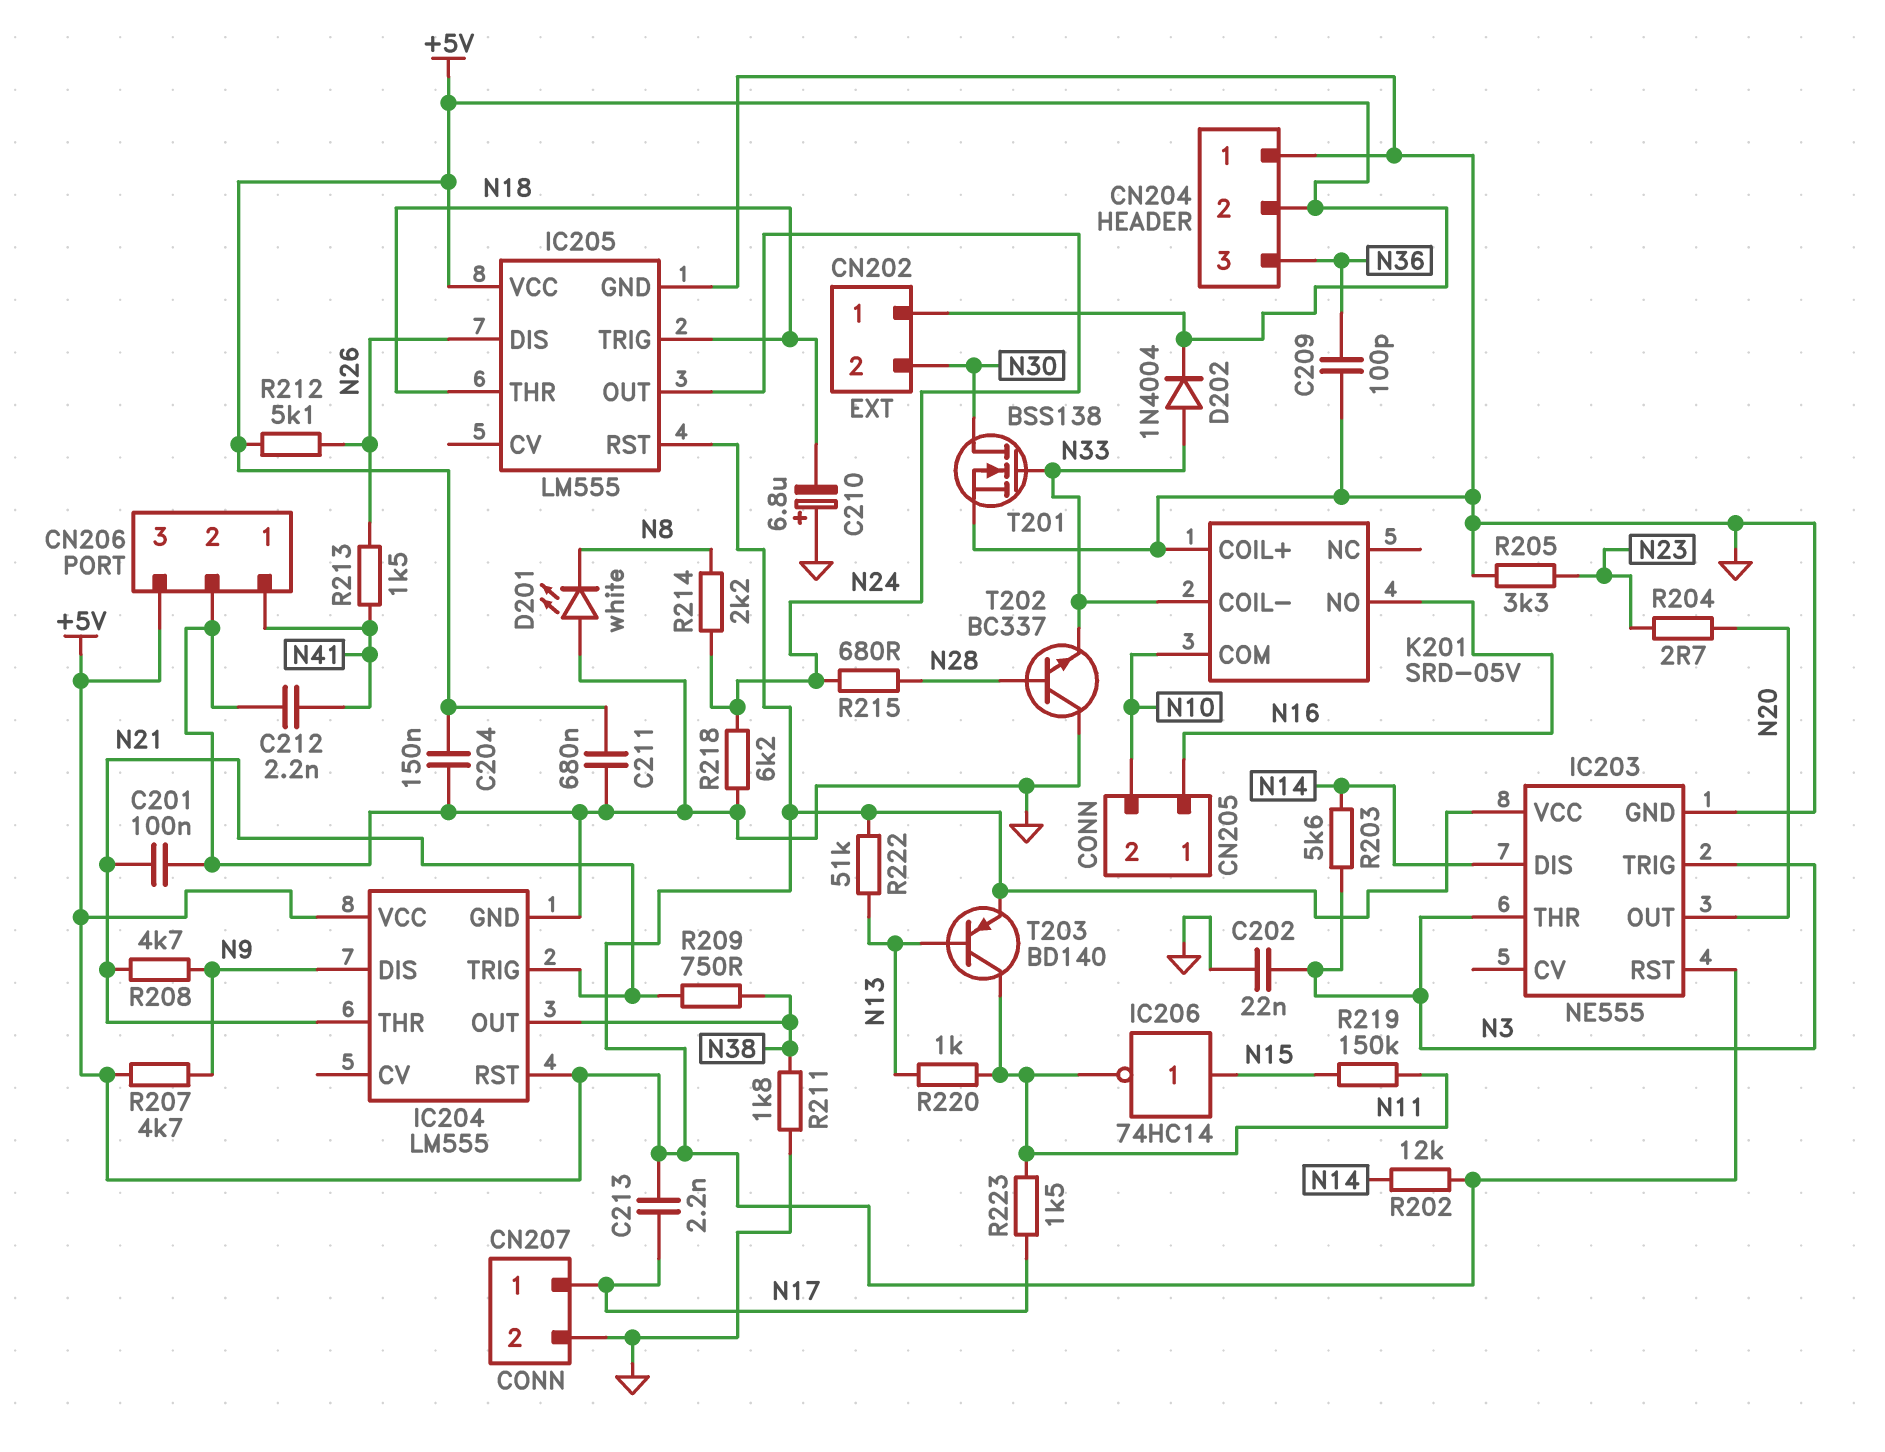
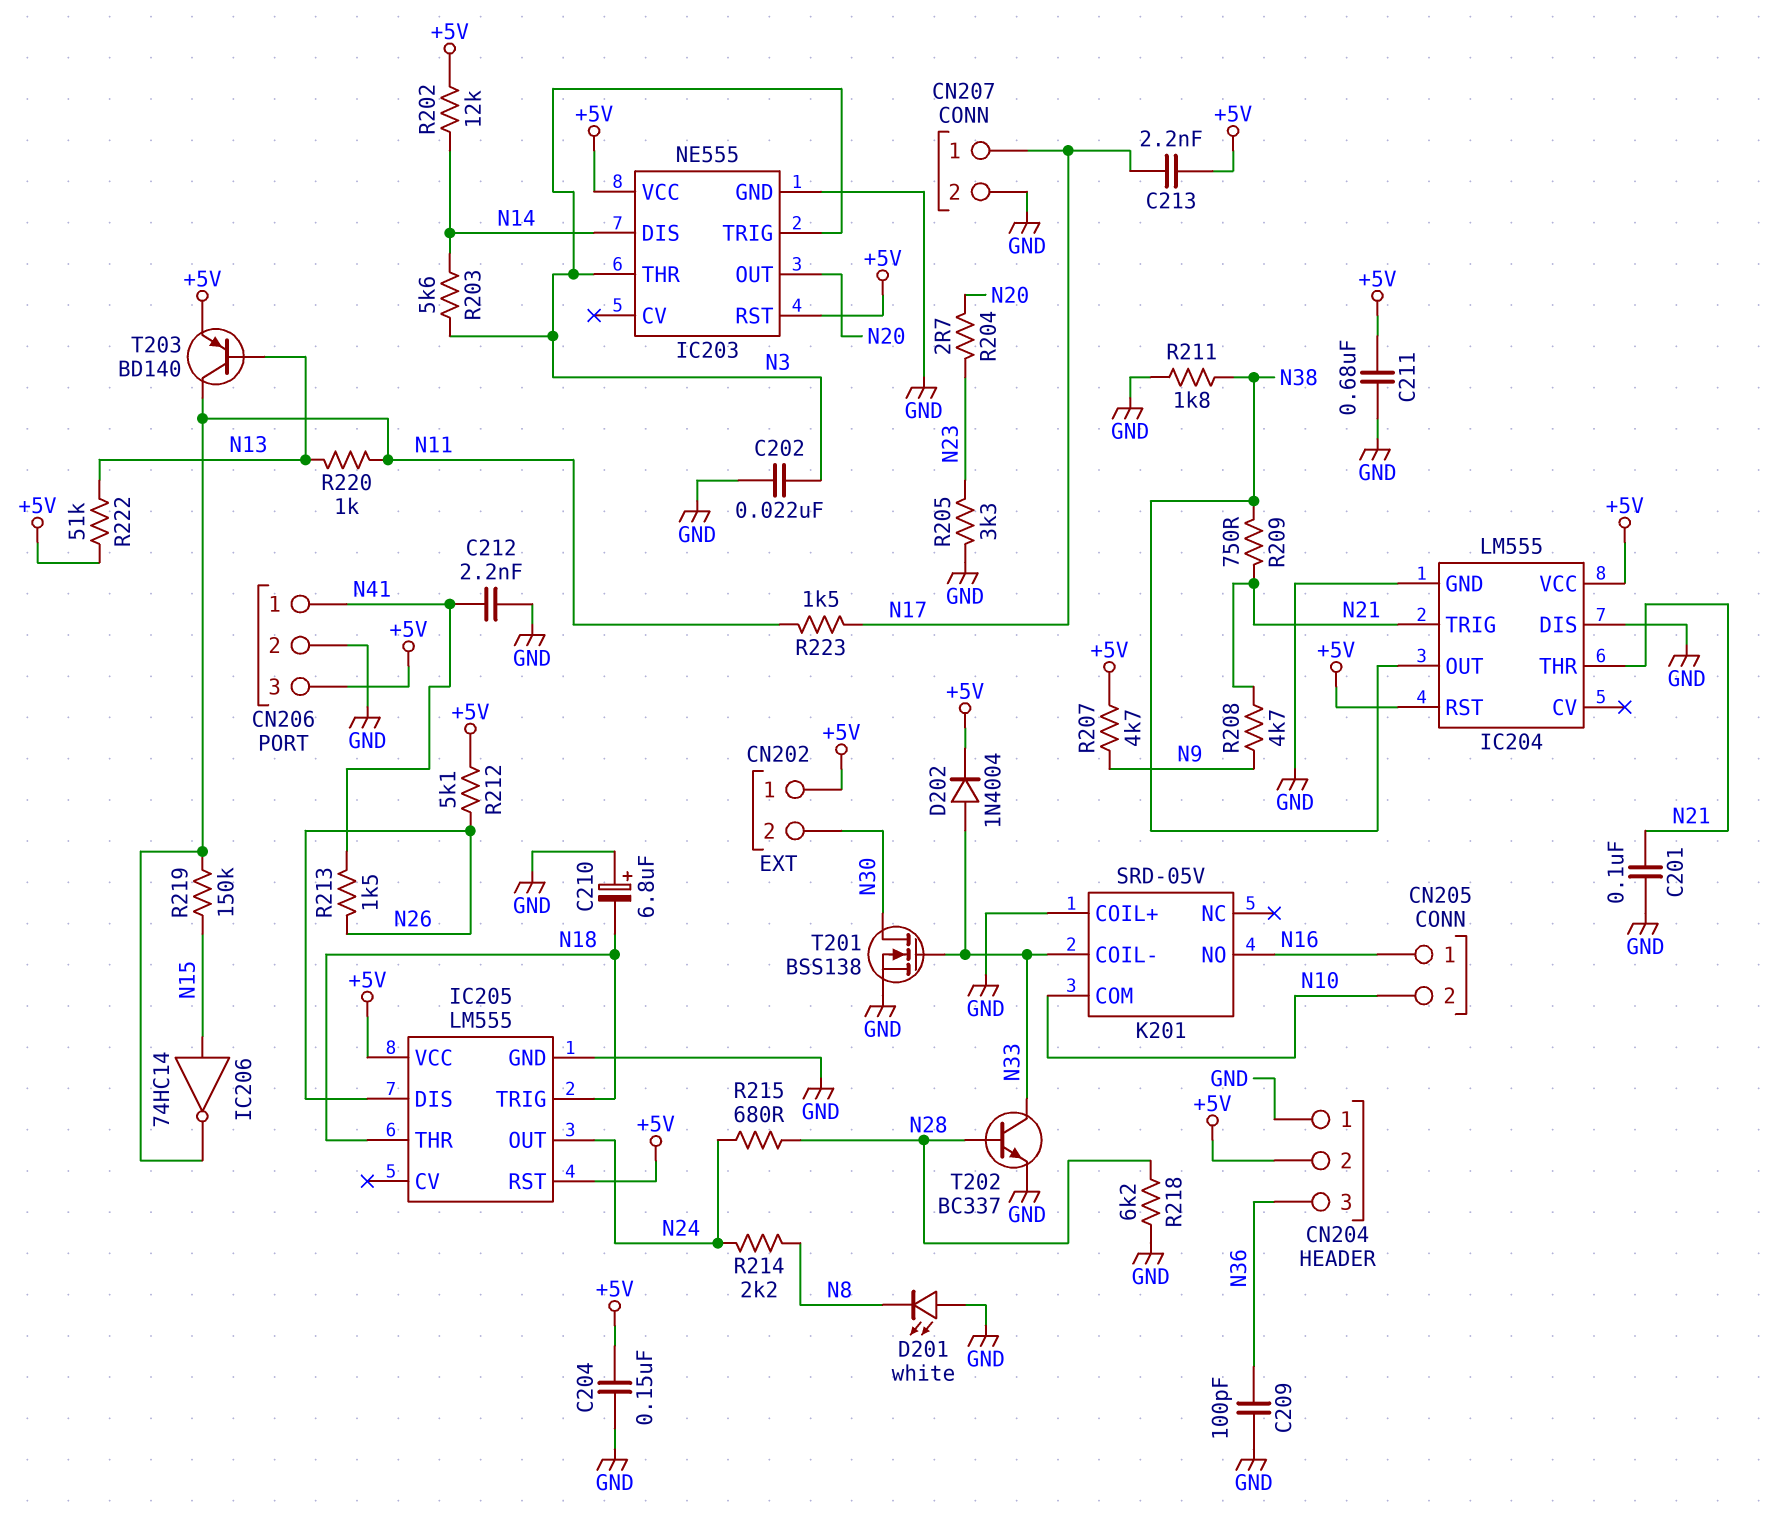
IC204 pin DIS: N9 -> GND
R218: 6.2k (GND, N24) -> 6.2k (GND, N28)
T202: NPN BC337 (B N28, C GND, E N33) -> NPN BC337 (B N28, C N33, E GND)

